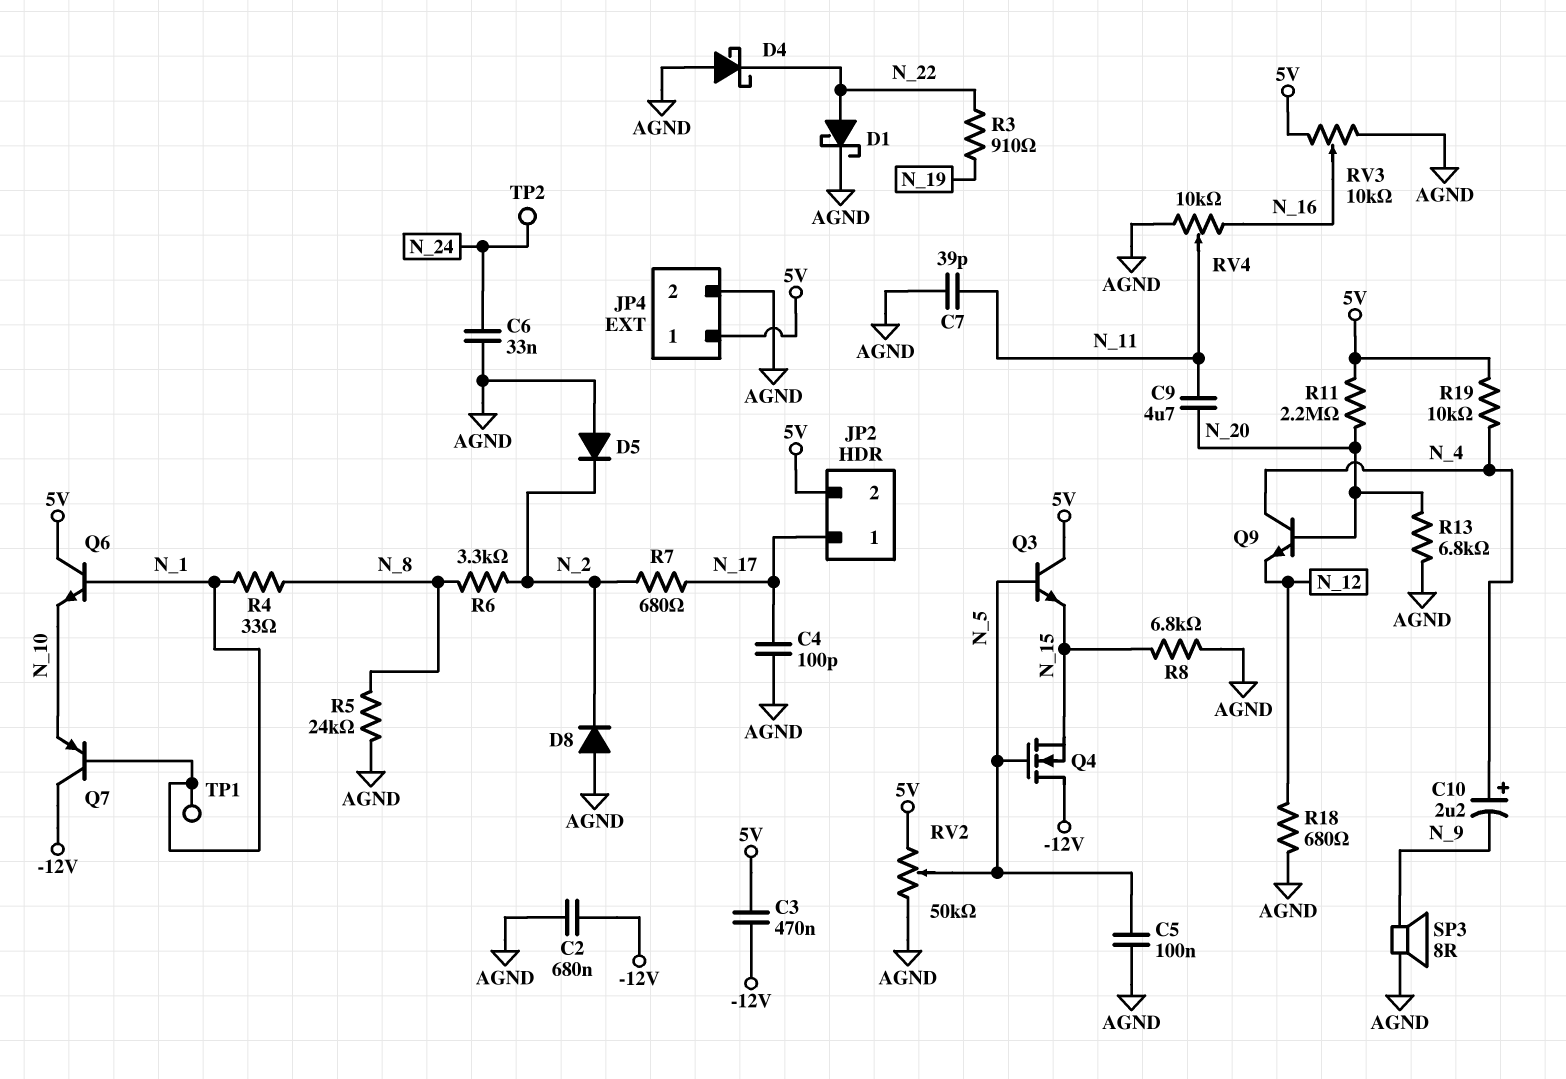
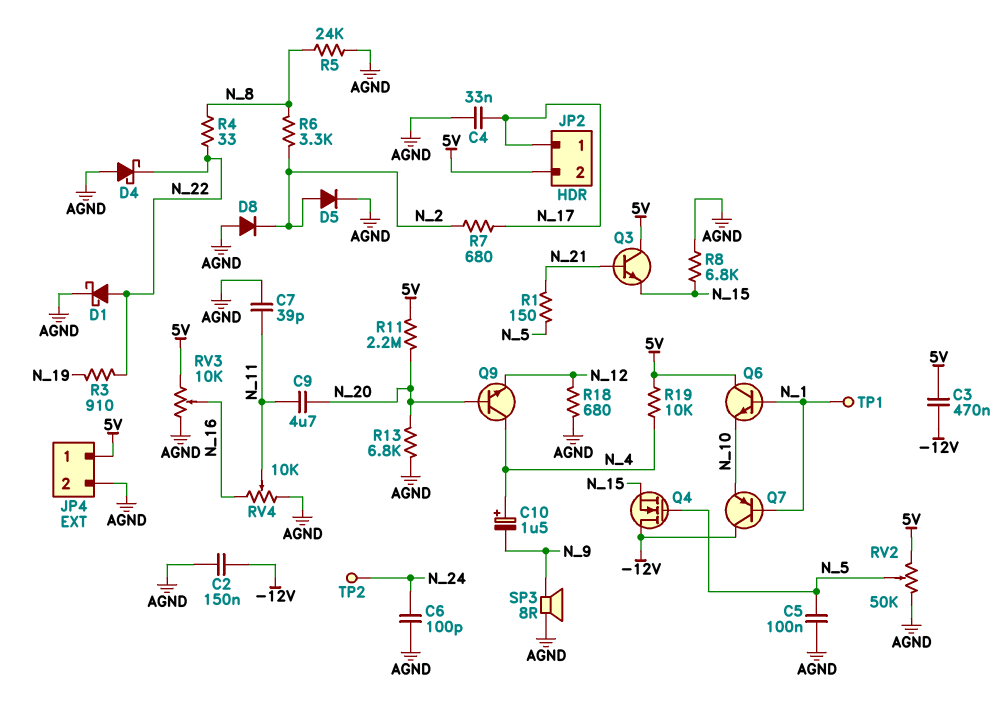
C2: 680nF (-12V, AGND) -> 150nF (-12V, AGND)
C4: 100pF (AGND, N_17) -> 33nF (AGND, N_17)
C6: 33nF (AGND, N_24) -> 100pF (AGND, N_24)
C10: 2.2uF (plus N_4, minus N_9) -> 1.5uF (plus N_4, minus N_9)
D5: diode (A AGND, K N_2) -> diode (A N_2, K AGND)
Q3: NPN (B N_5, C 5V, E N_15) -> NPN (B N_21, C 5V, E N_15)
R1: none -> 150 (N_5, N_21)
R4: 33 (N_1, N_8) -> 33 (N_8, N_22)

